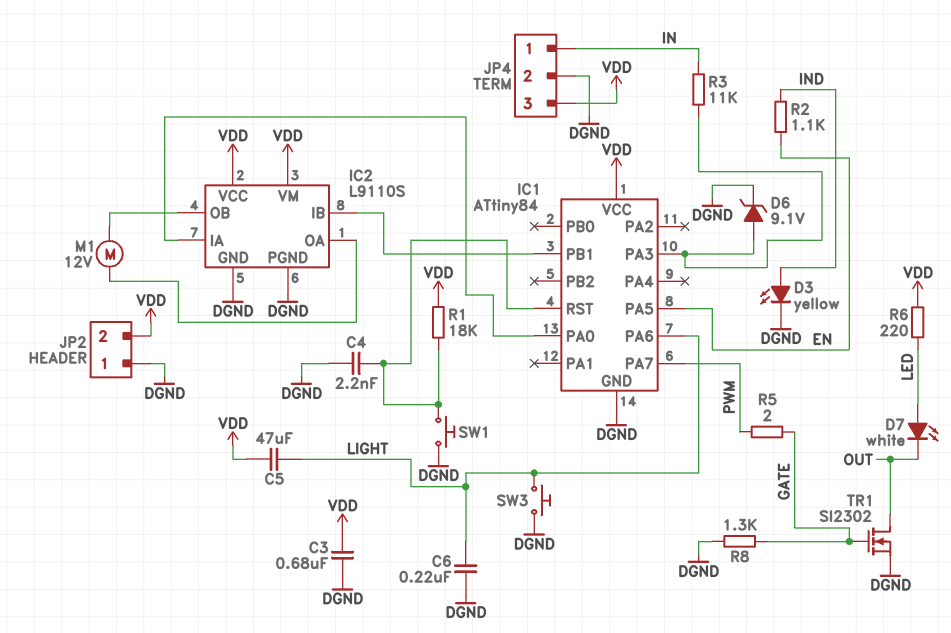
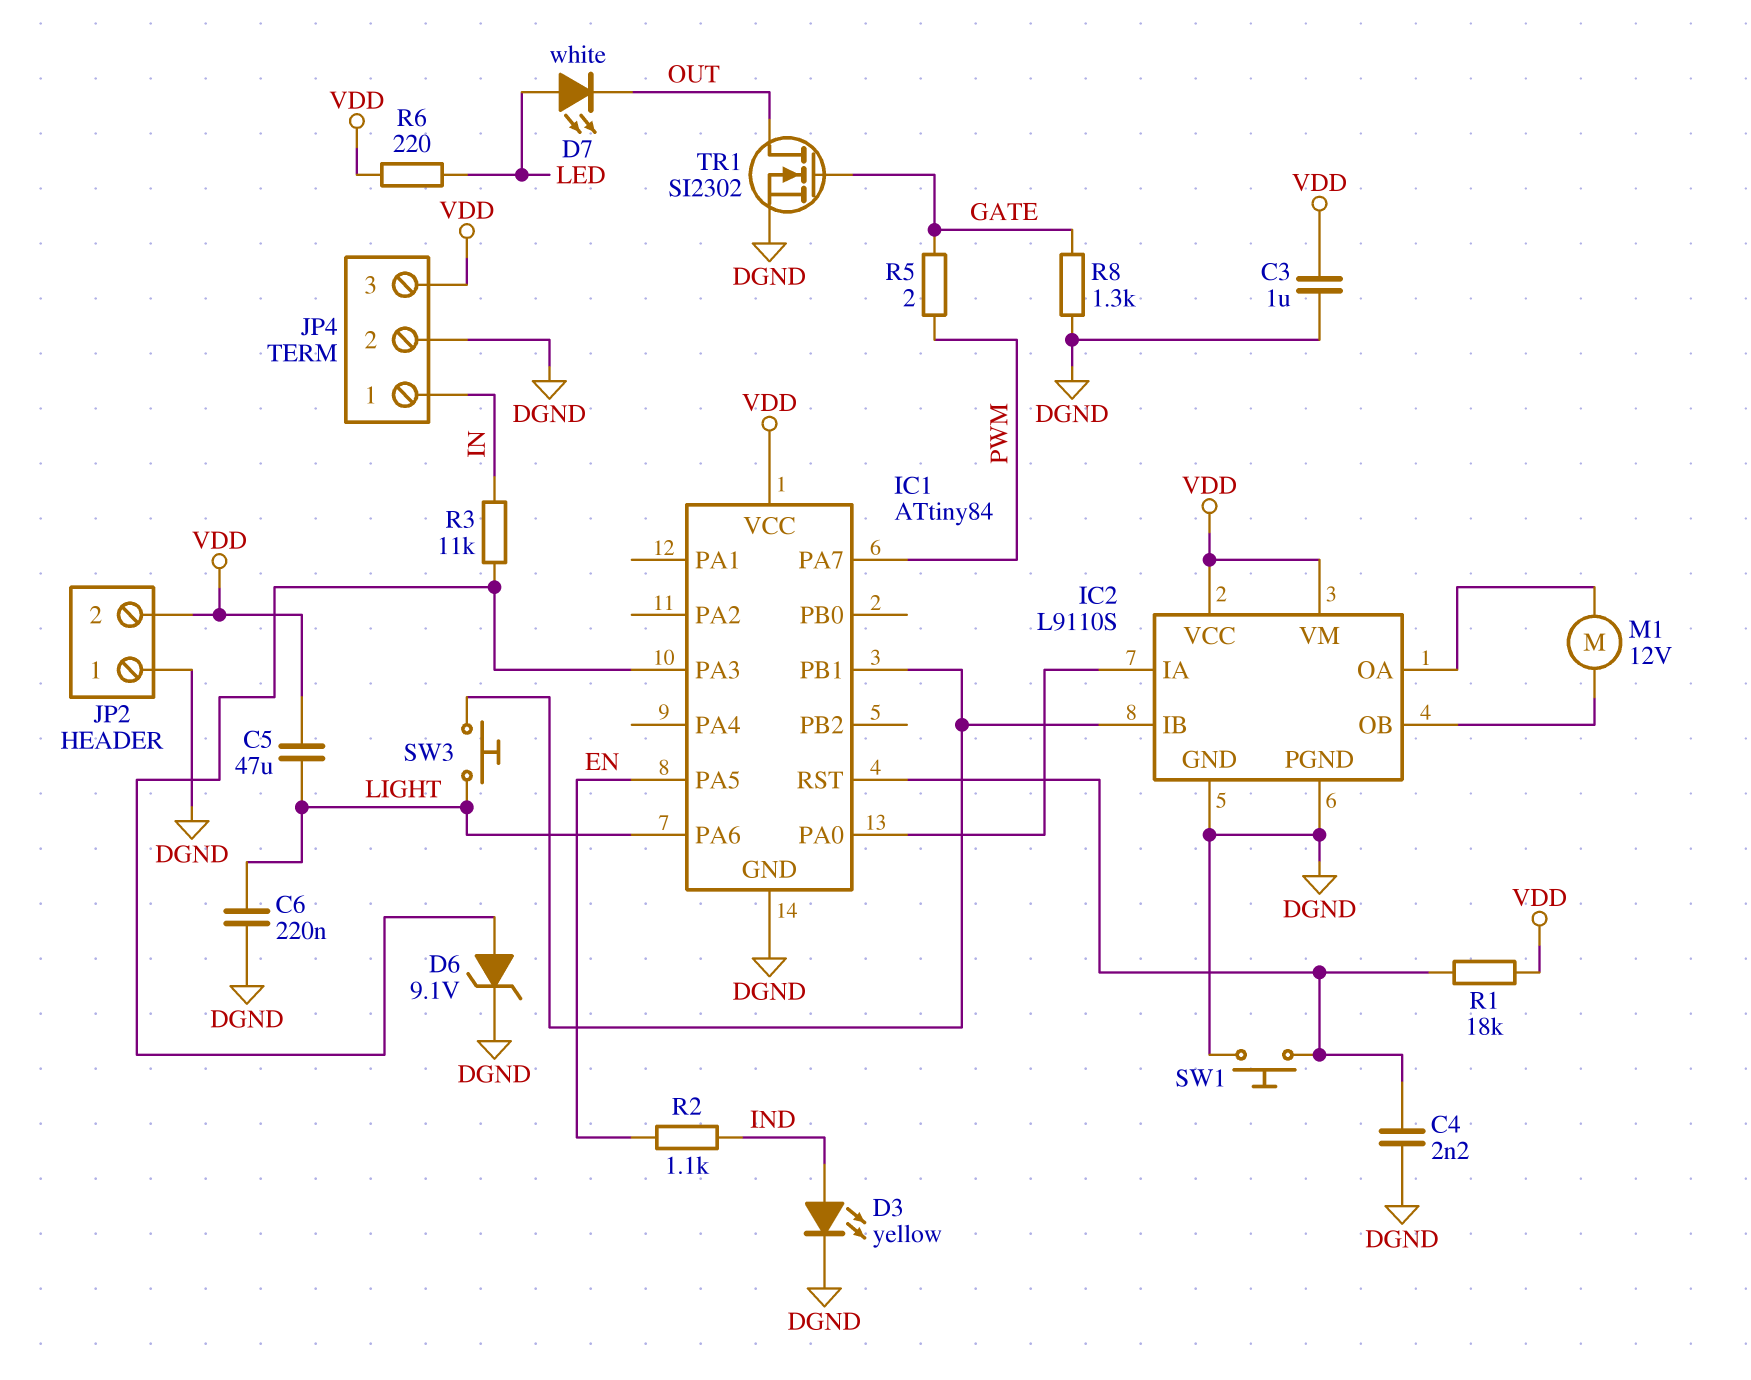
C3: 680nF (DGND, VDD) -> 1uF (DGND, VDD)
SW3: button (DGND, LIGHT) -> button (IC1/PB1, LIGHT)

